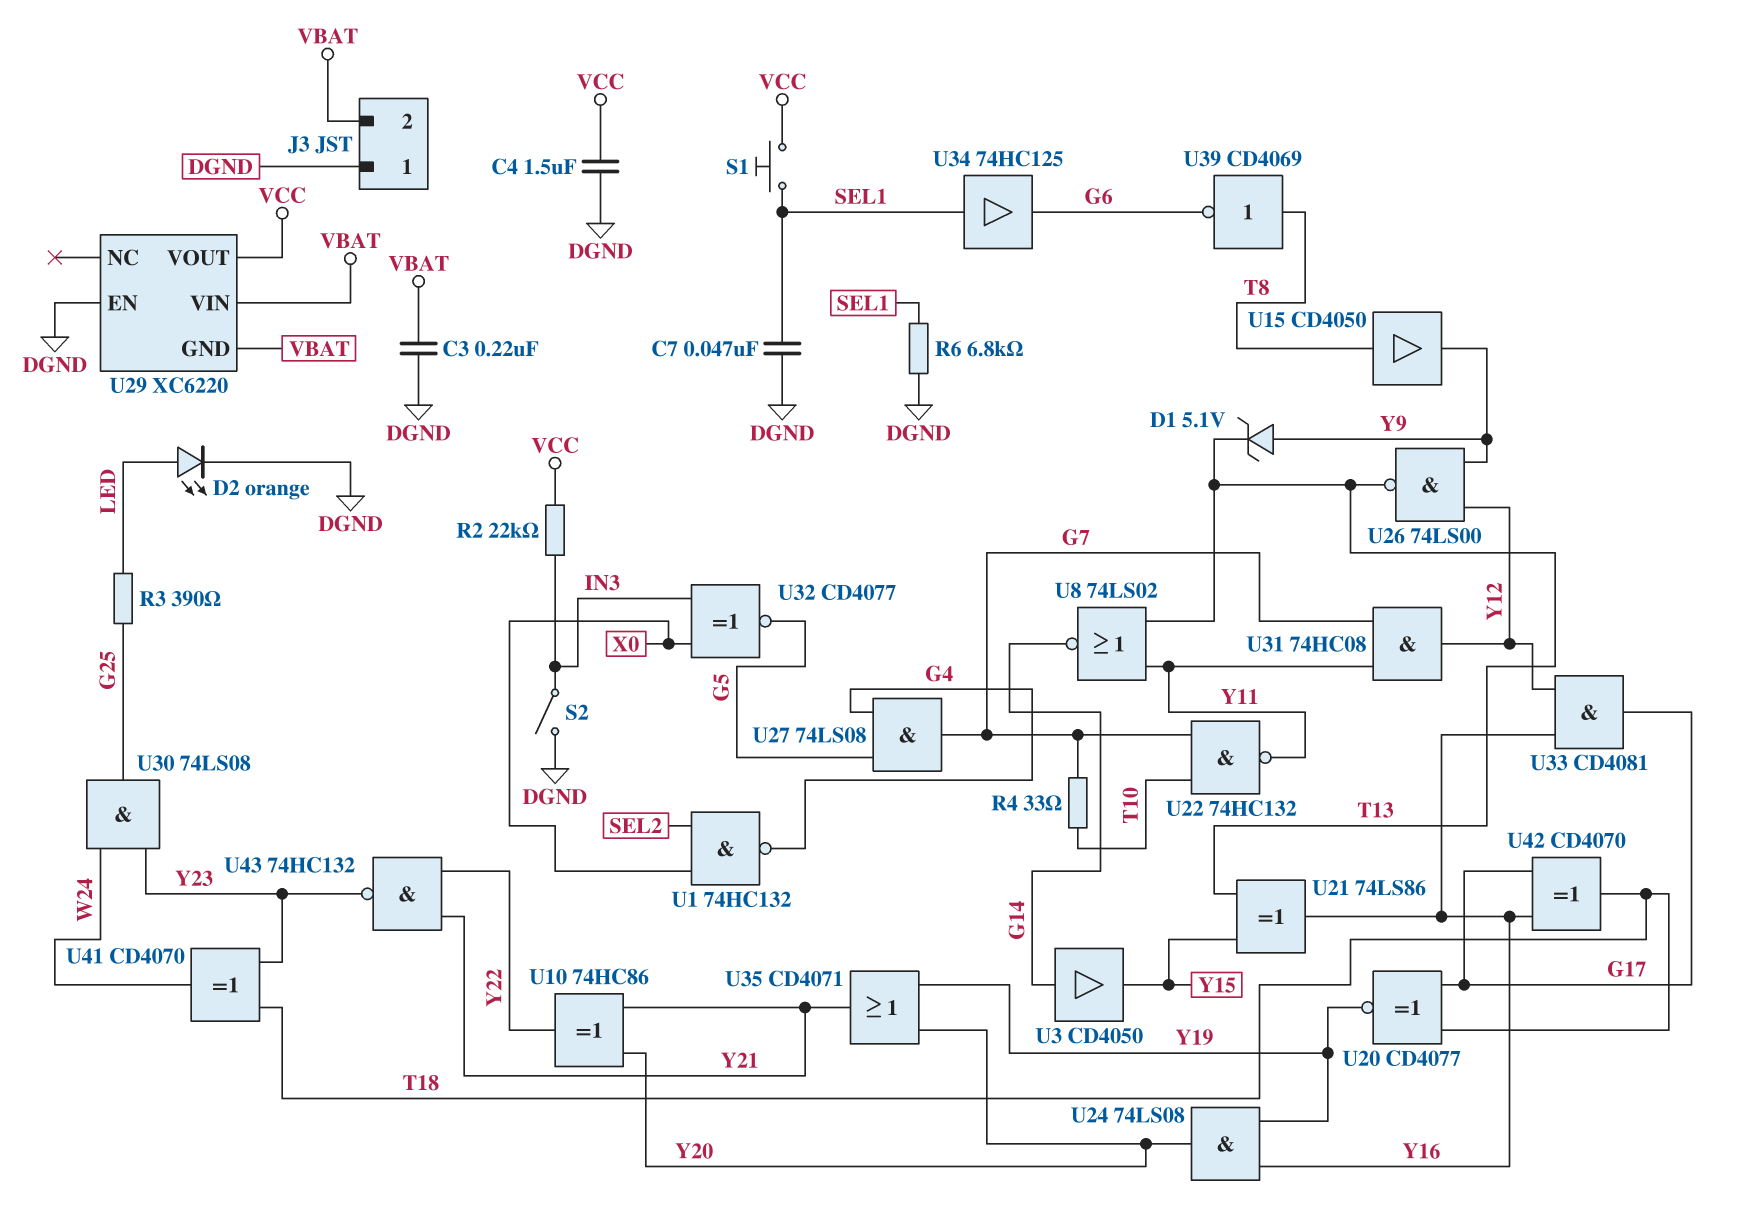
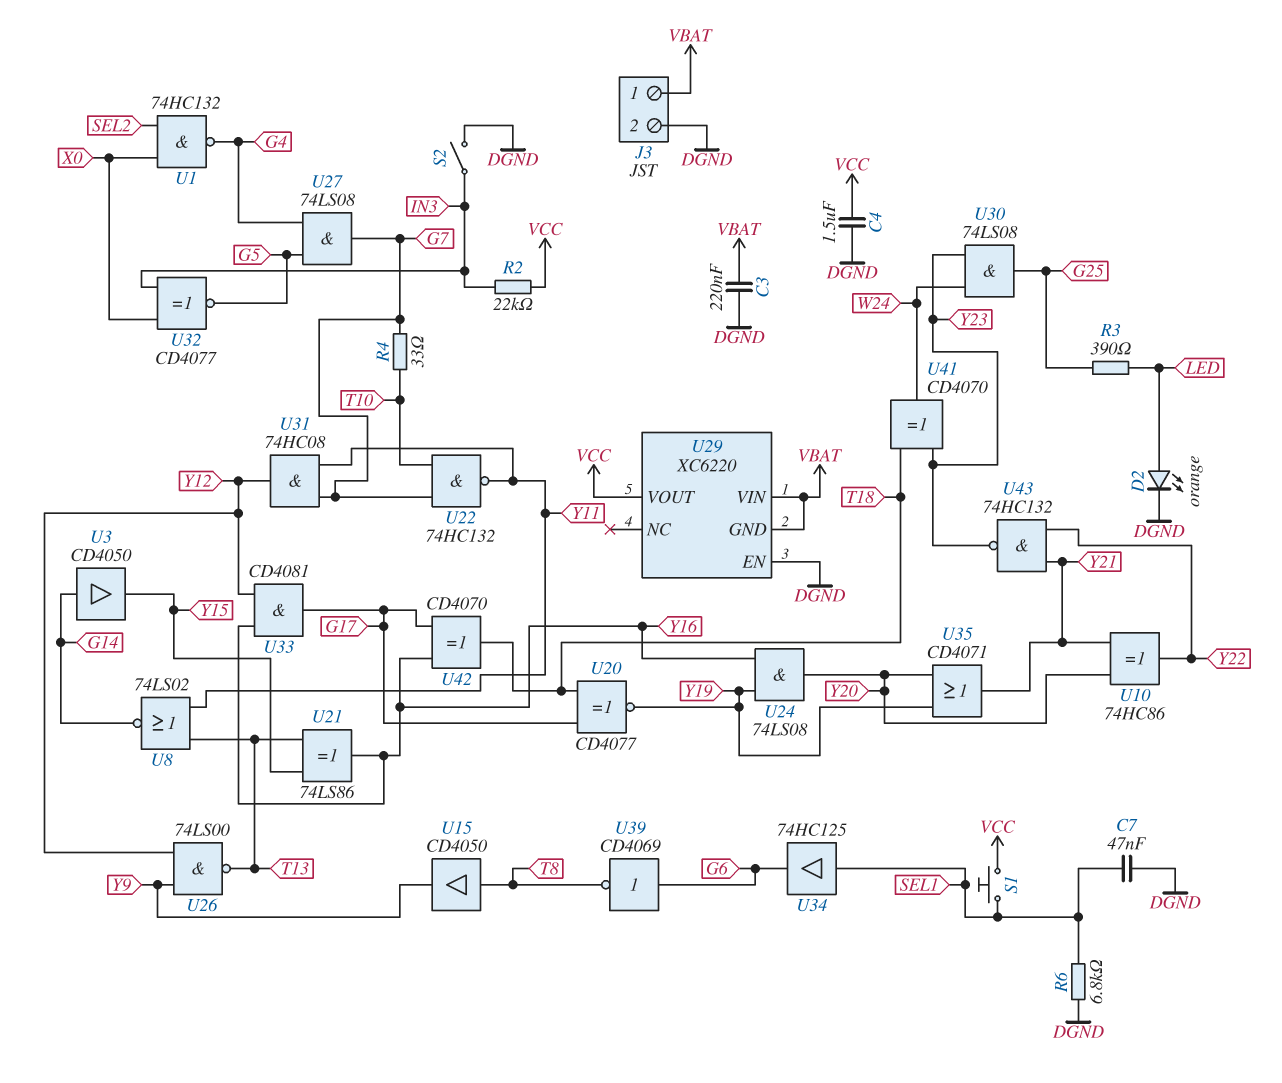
D1: zener 5.1V (A Y9, K T13) -> none
J3 pin 1: DGND -> VBAT
J3 pin 2: VBAT -> DGND
U39: NOT CD4069 (in T8, out G6) -> NOT CD4069 (in G6, out T8)

